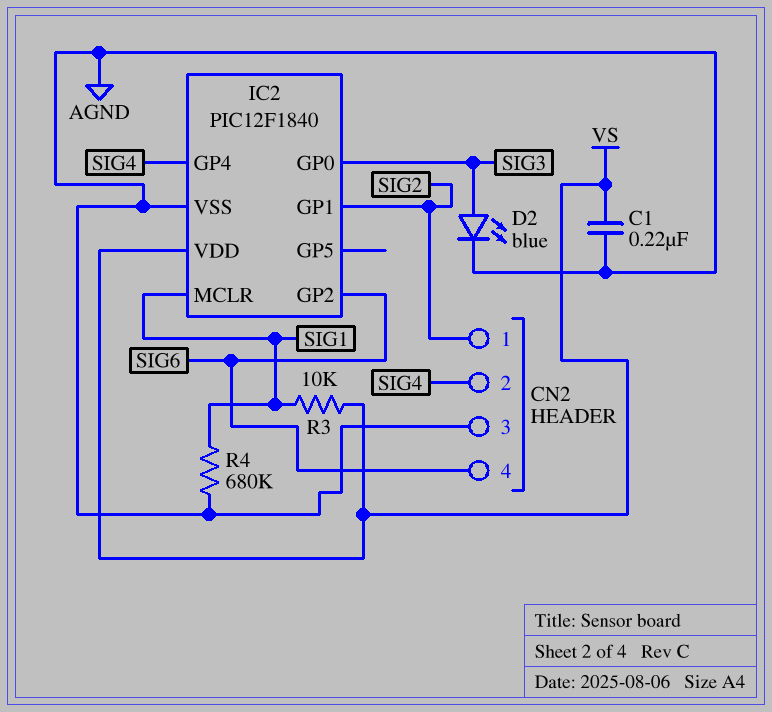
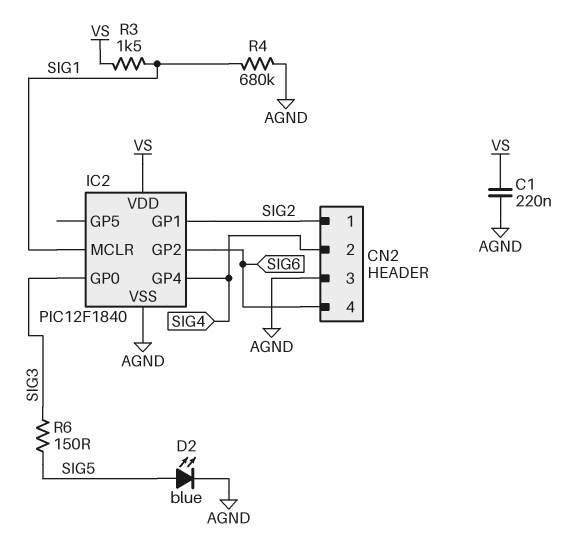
D2: LED blue (A SIG3, K AGND) -> LED blue (A SIG5, K AGND)
R3: 10k (SIG1, VS) -> 1.5k (SIG1, VS)
R6: none -> 150 (SIG3, SIG5)

